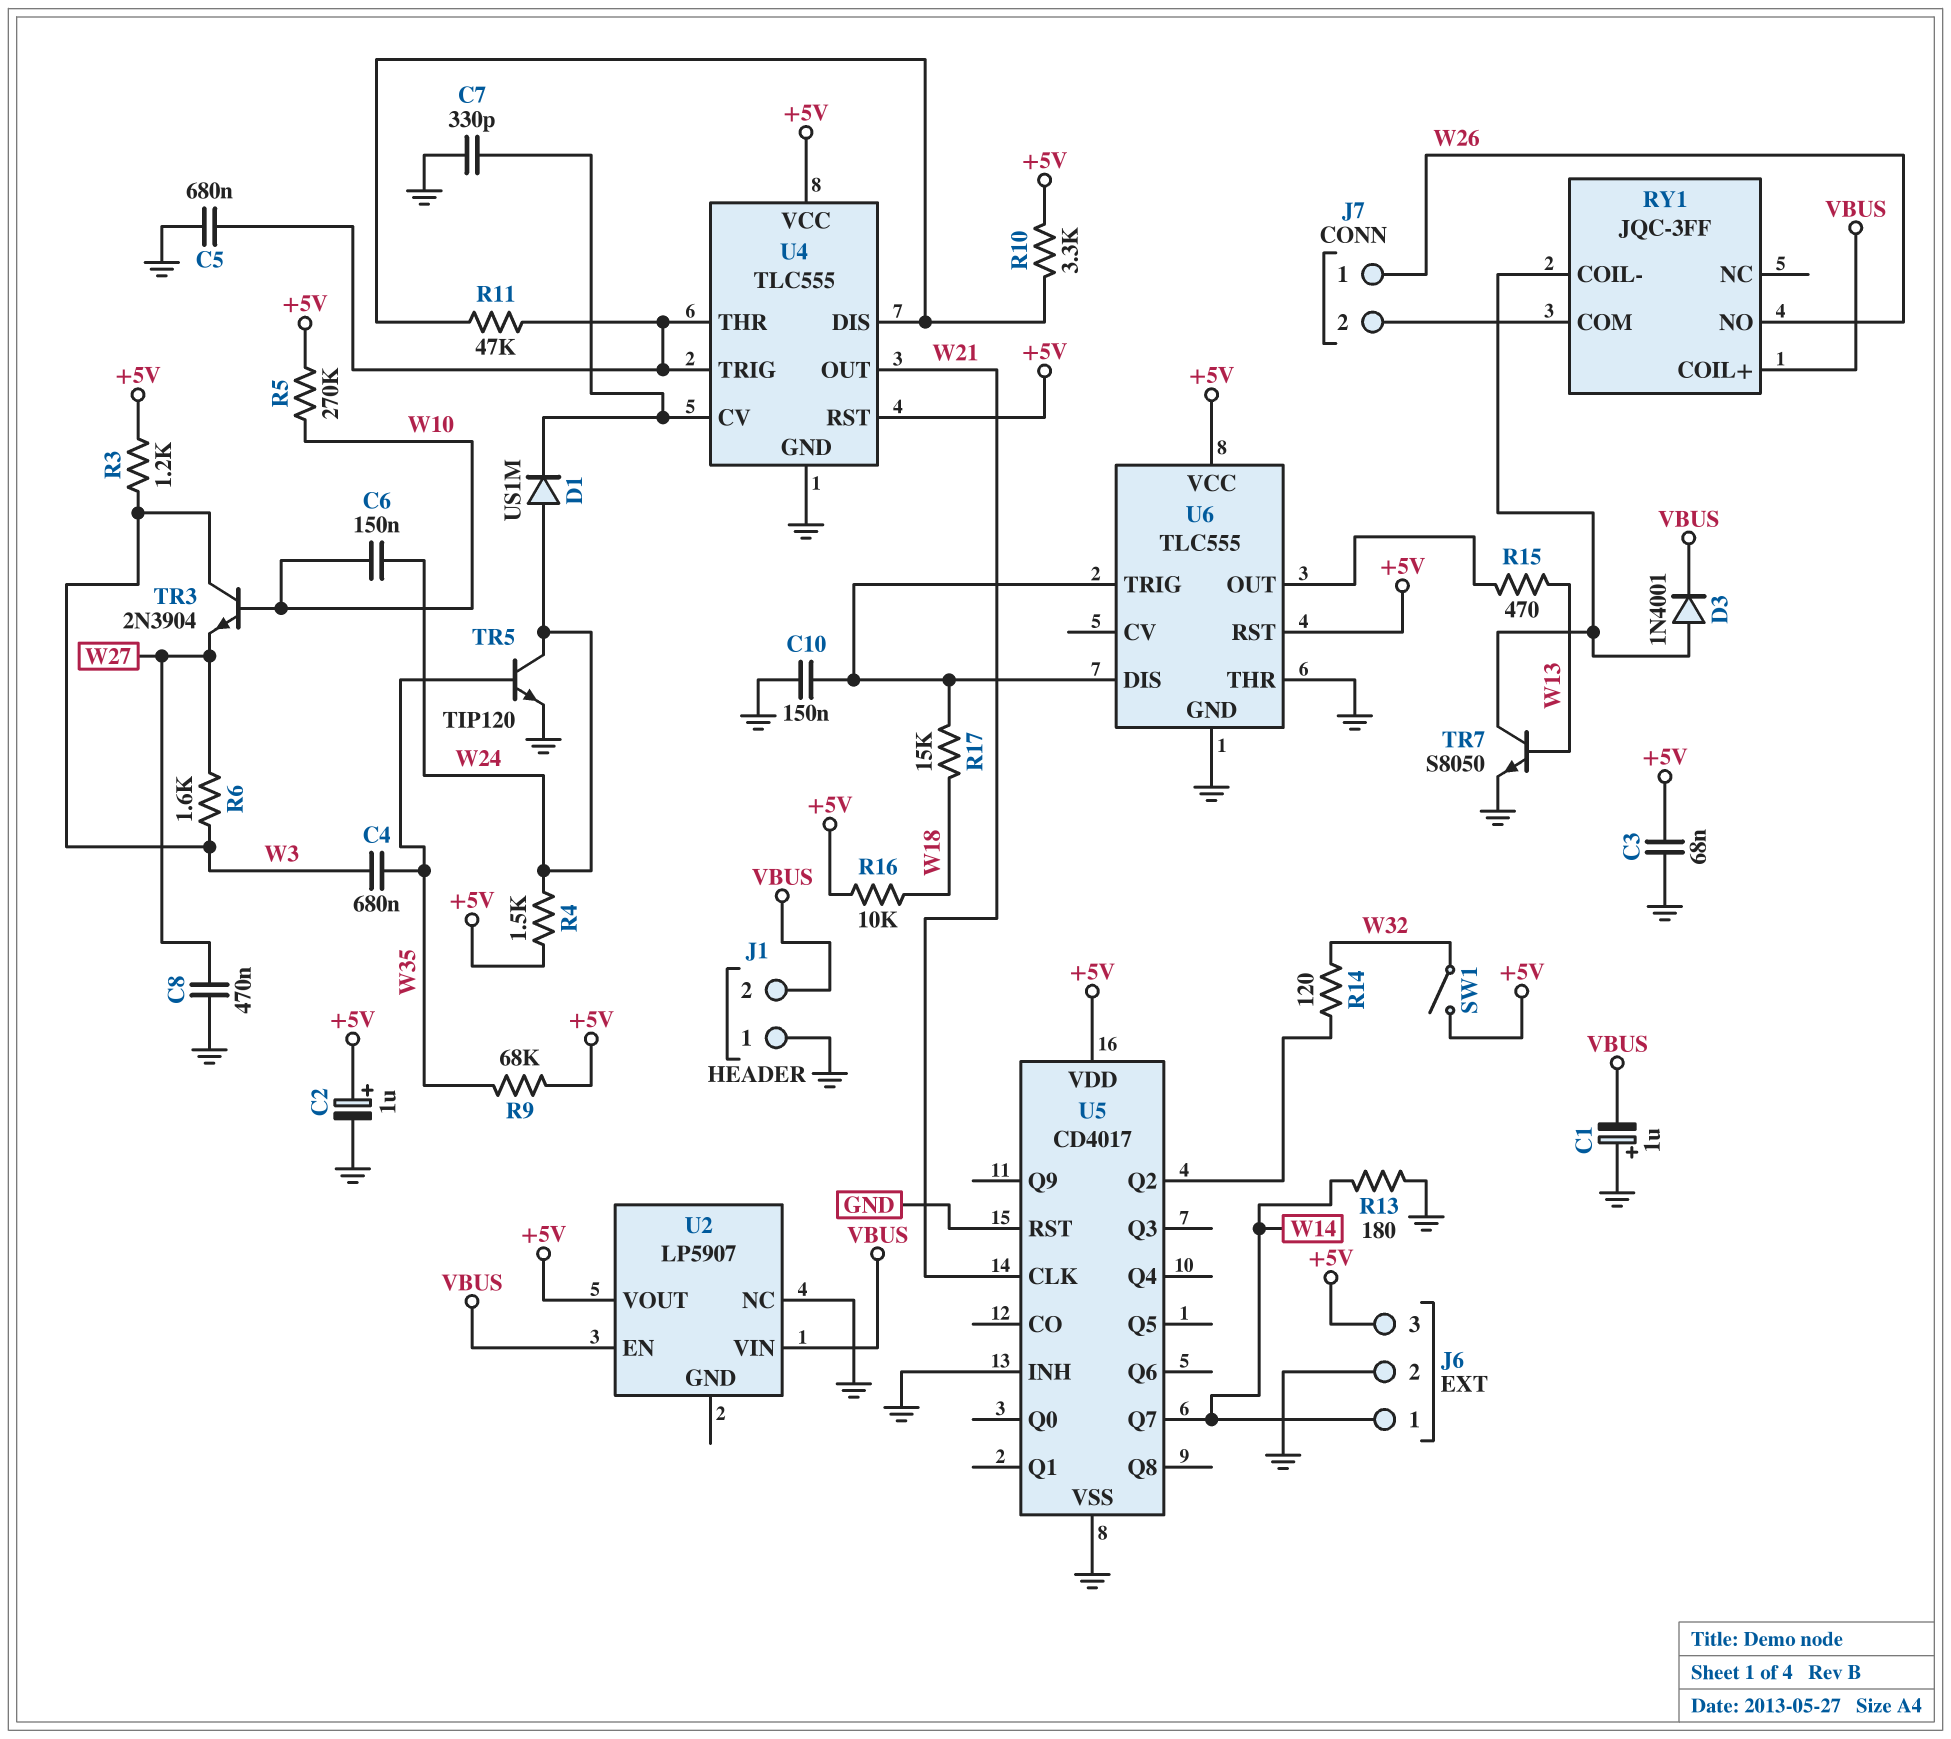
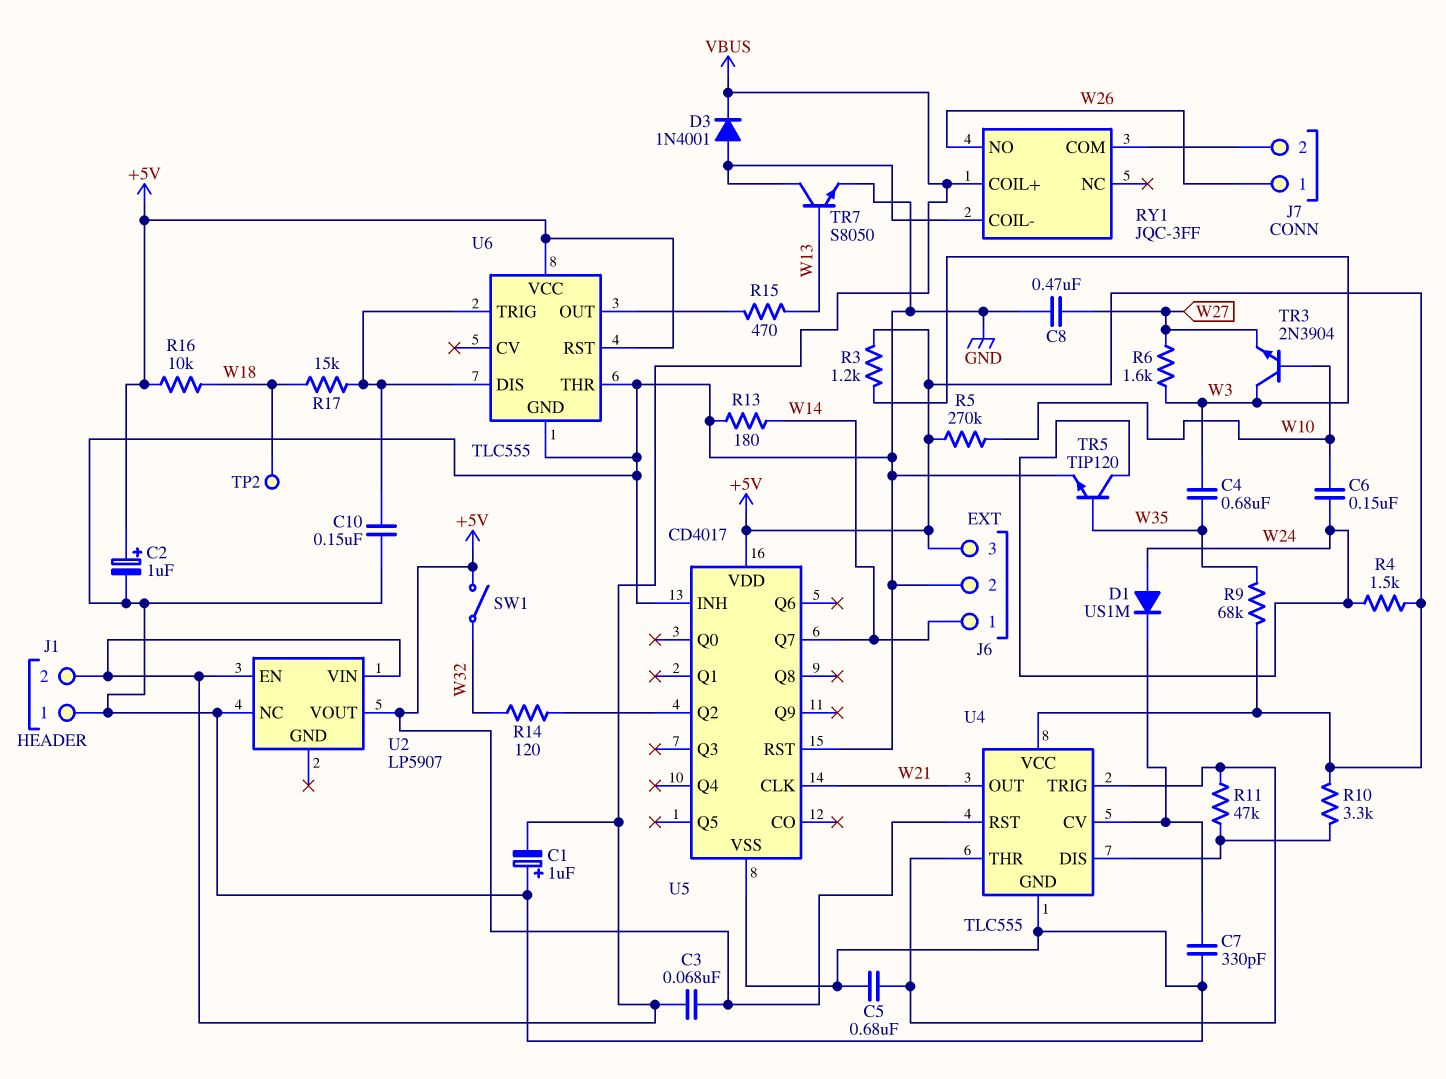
C3: 68nF (+5V, GND) -> 68nF (+5V, VBUS)
TP2: none -> test point (W18)

